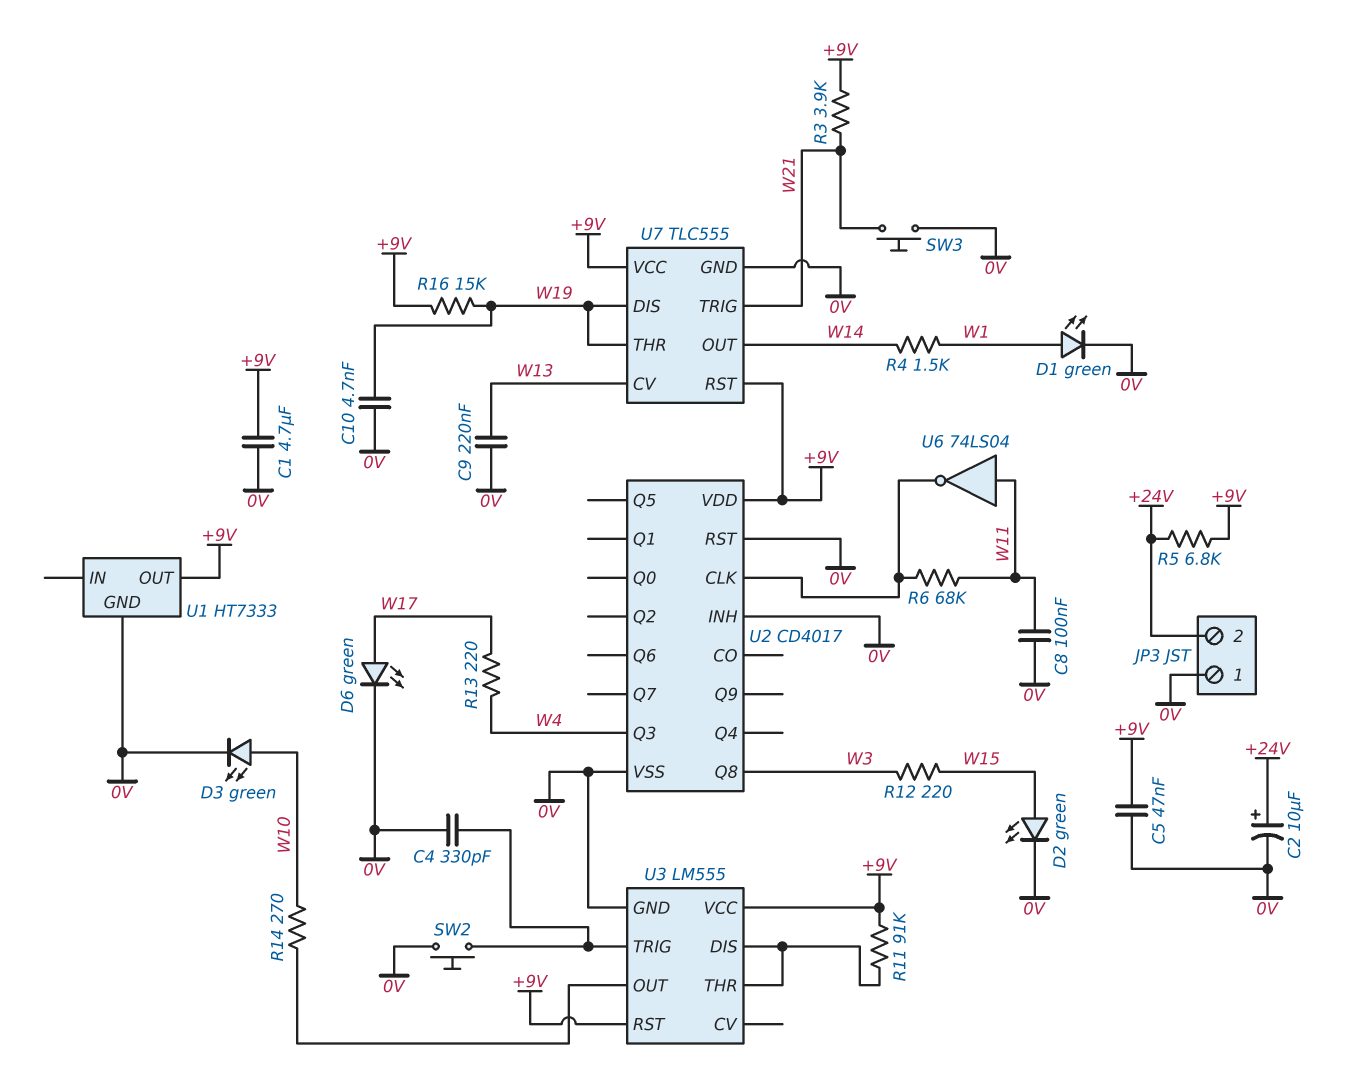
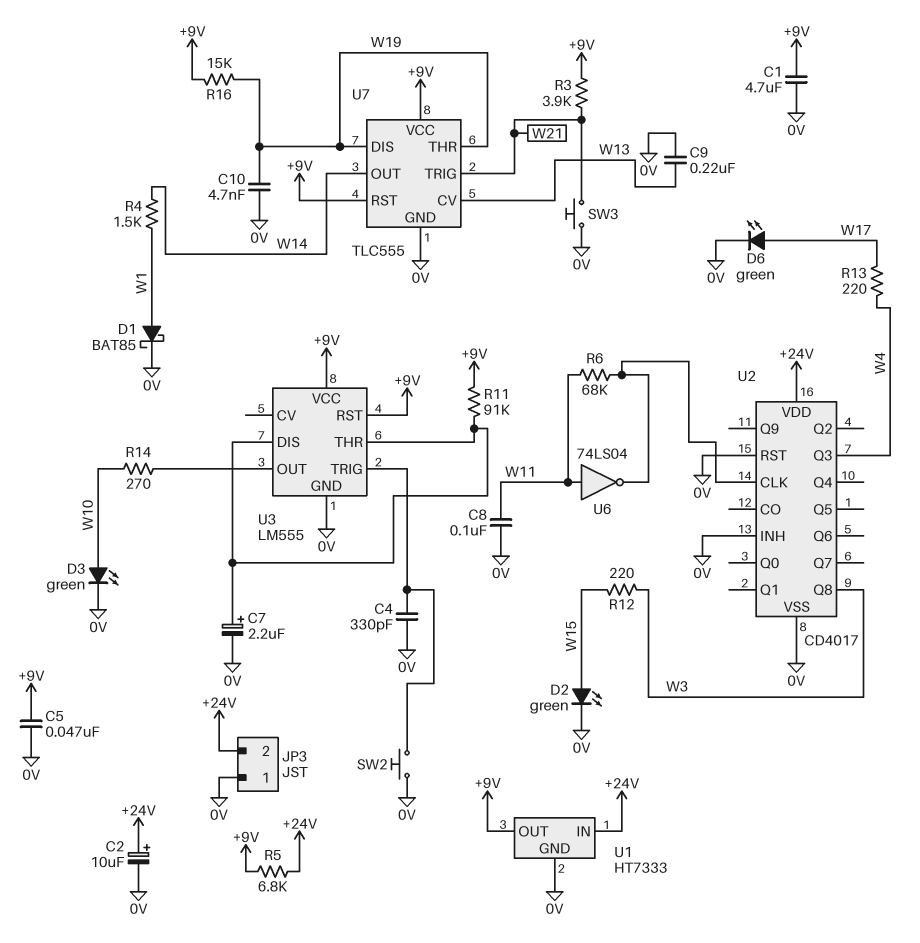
C7: none -> 2.2uF (plus U3/DIS, minus 0V)
D1: LED green (A W1, K 0V) -> schottky BAT85 (A W1, K 0V)
U1 pin IN: none -> +24V
U2 pin VDD: +9V -> +24V

